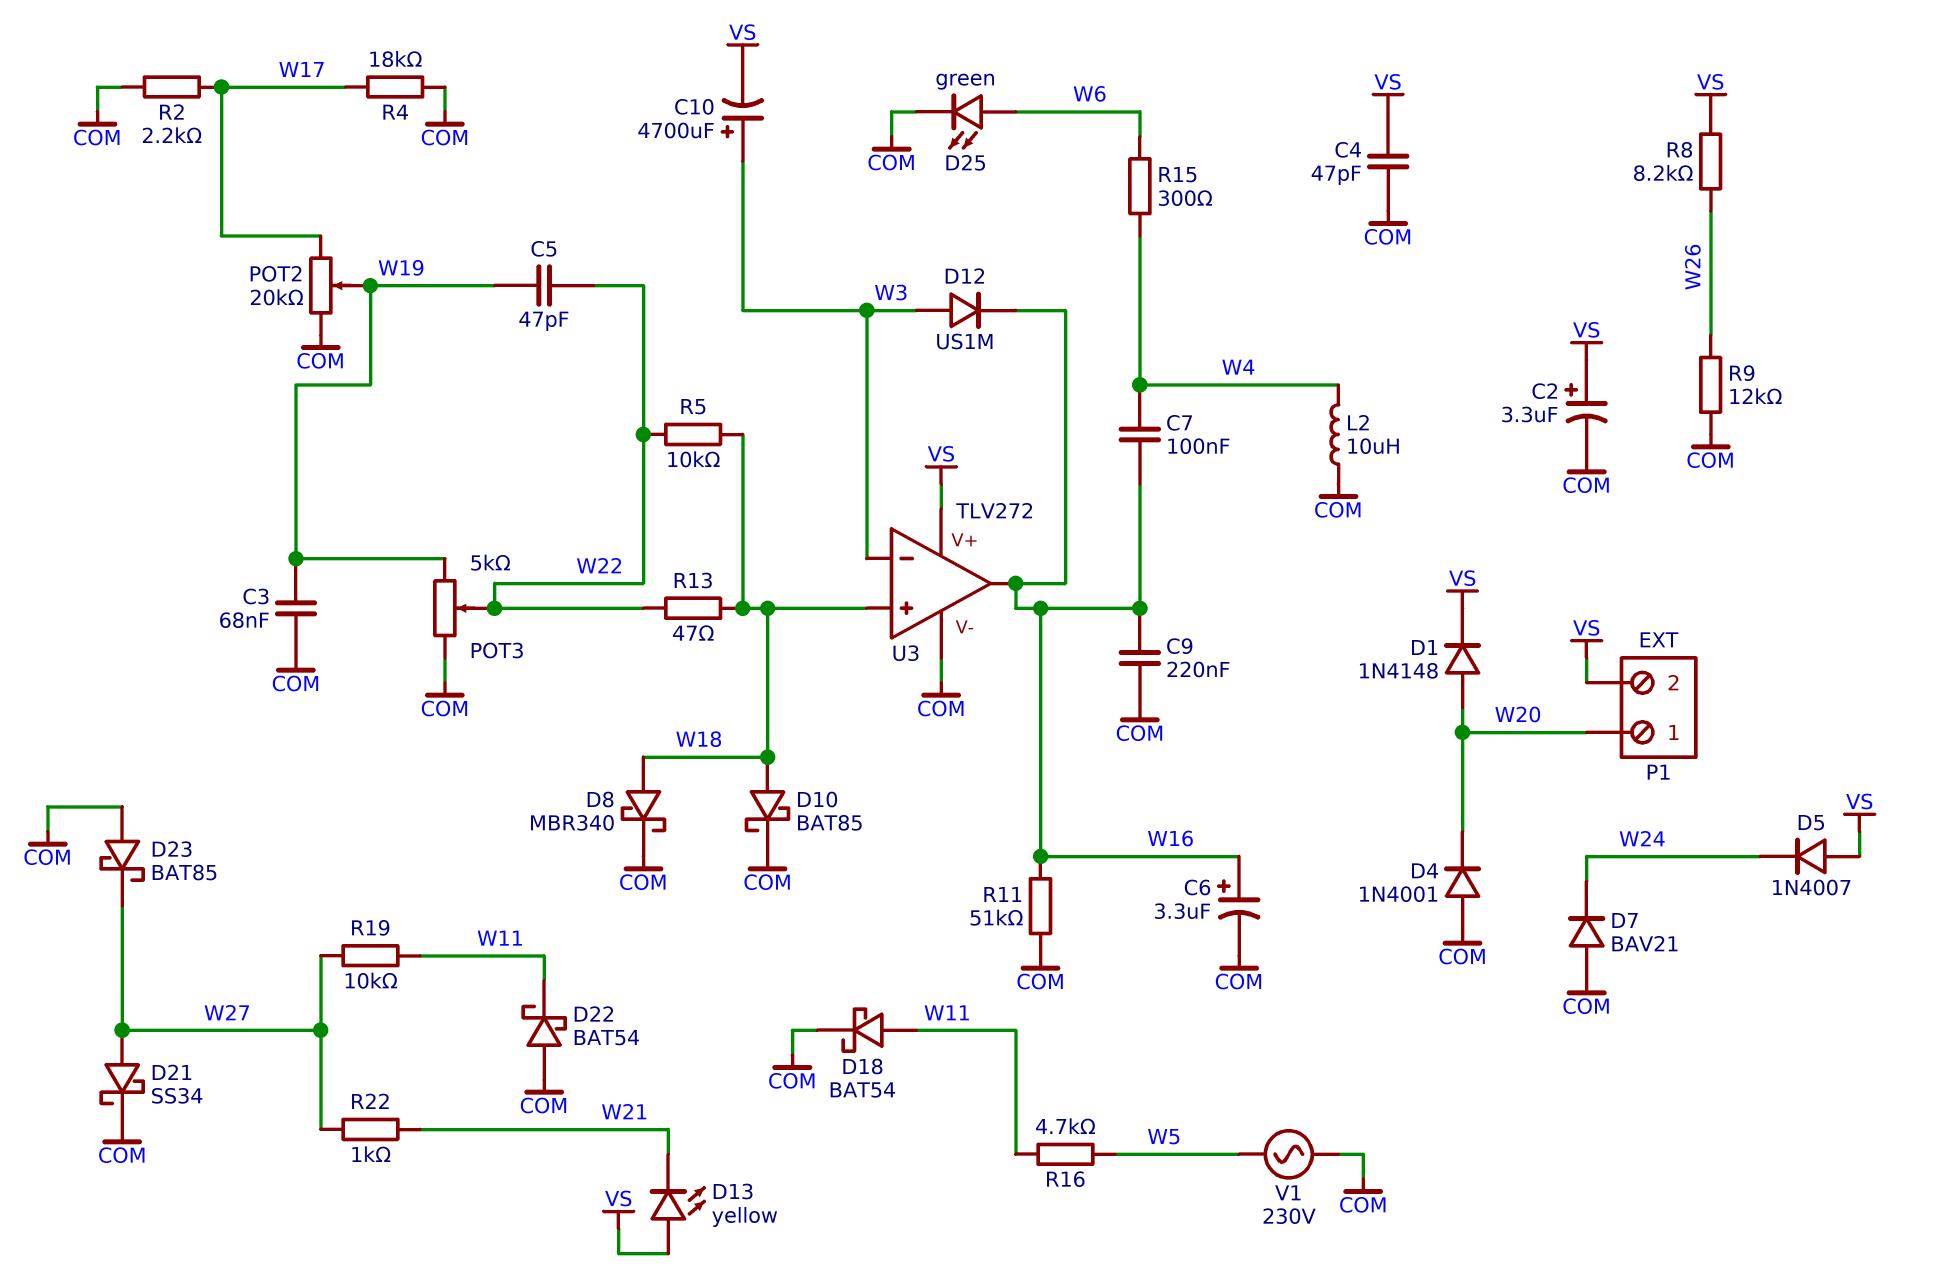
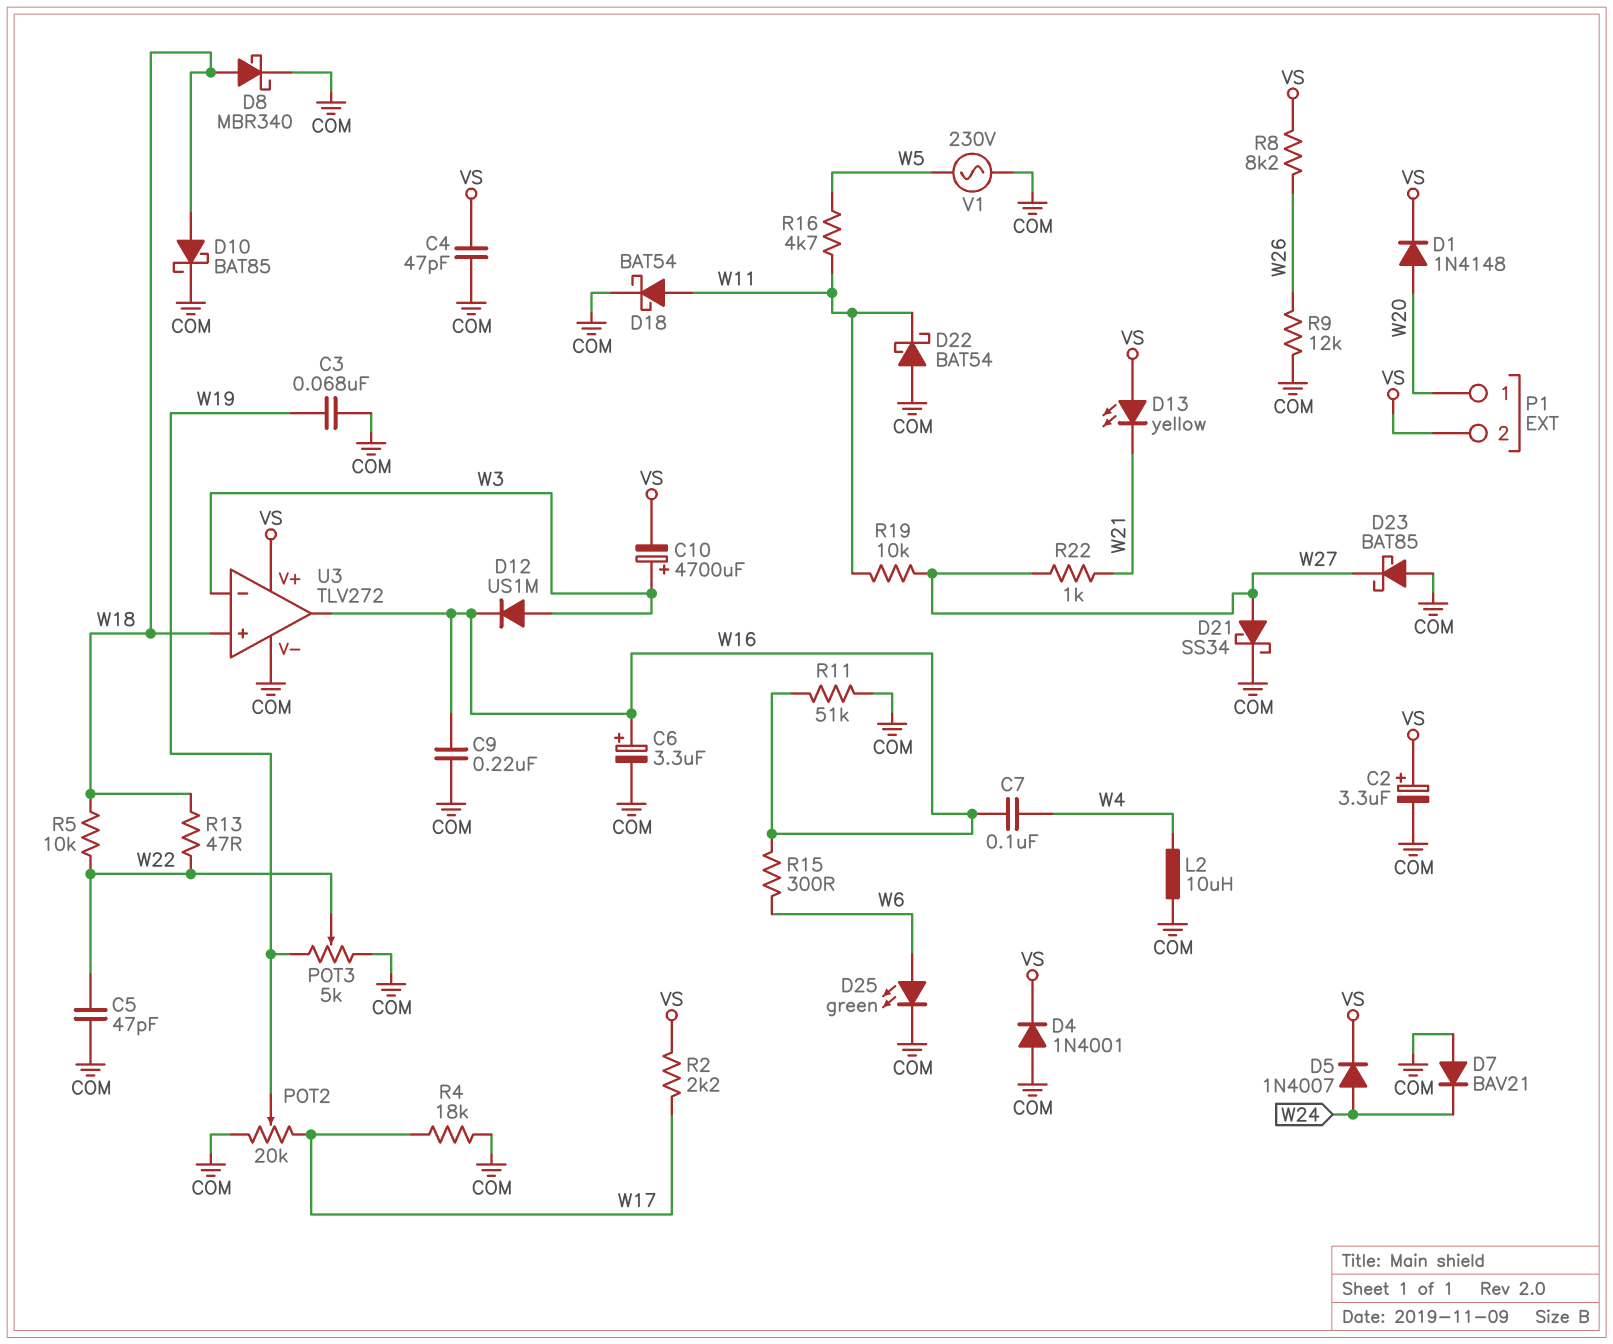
C5: 47pF (W19, W22) -> 47pF (COM, W22)
D4: diode 1N4001 (A COM, K W20) -> diode 1N4001 (A COM, K VS)
D5: diode 1N4007 (A VS, K W24) -> diode 1N4007 (A W24, K VS)
R2: 2.2k (COM, W17) -> 2.2k (VS, W17)
R15: 300 (W4, W6) -> 300 (W6, W16)

